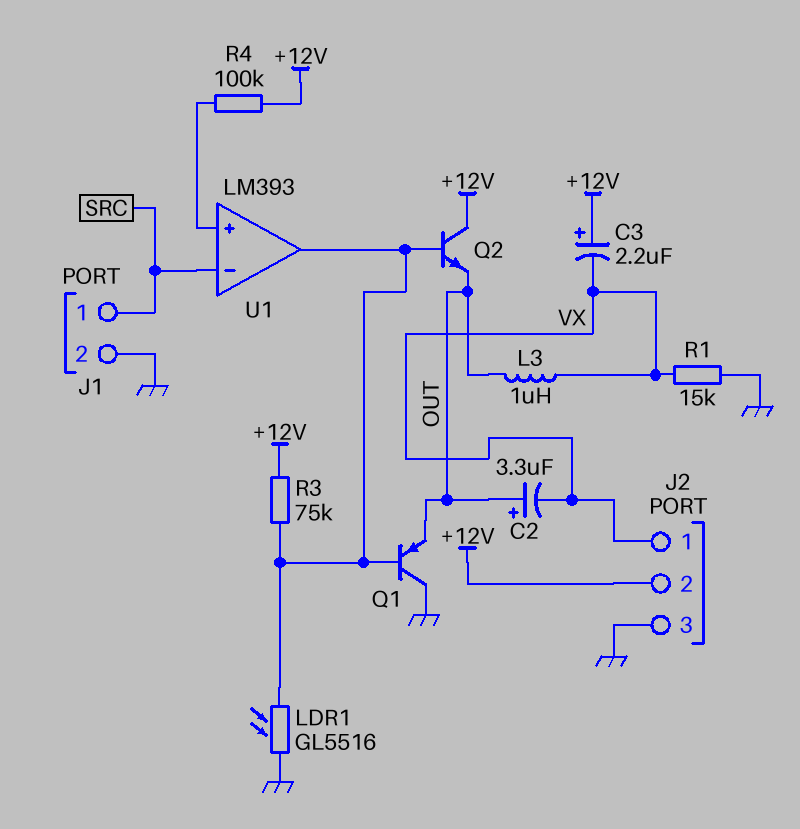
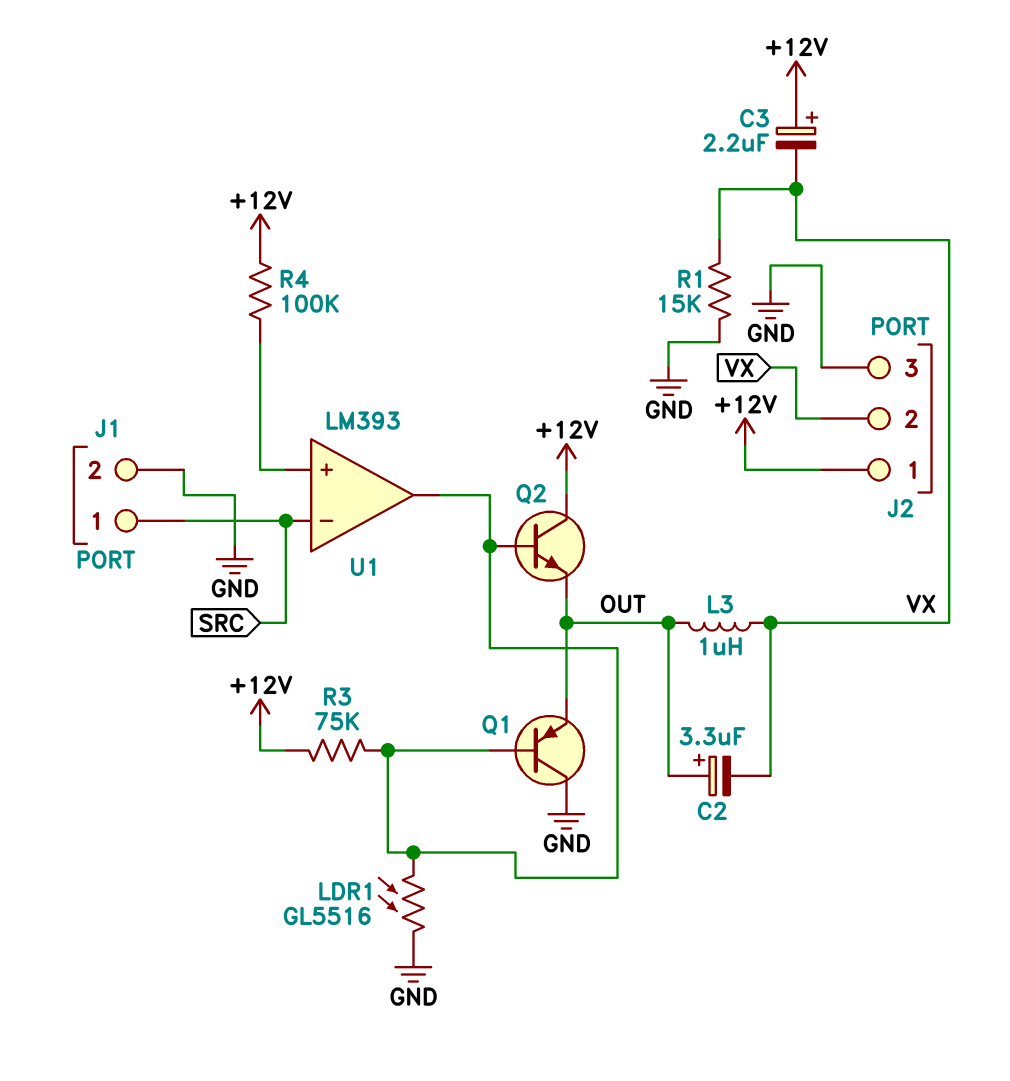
J2 pin 1: VX -> +12V
J2 pin 2: +12V -> VX

